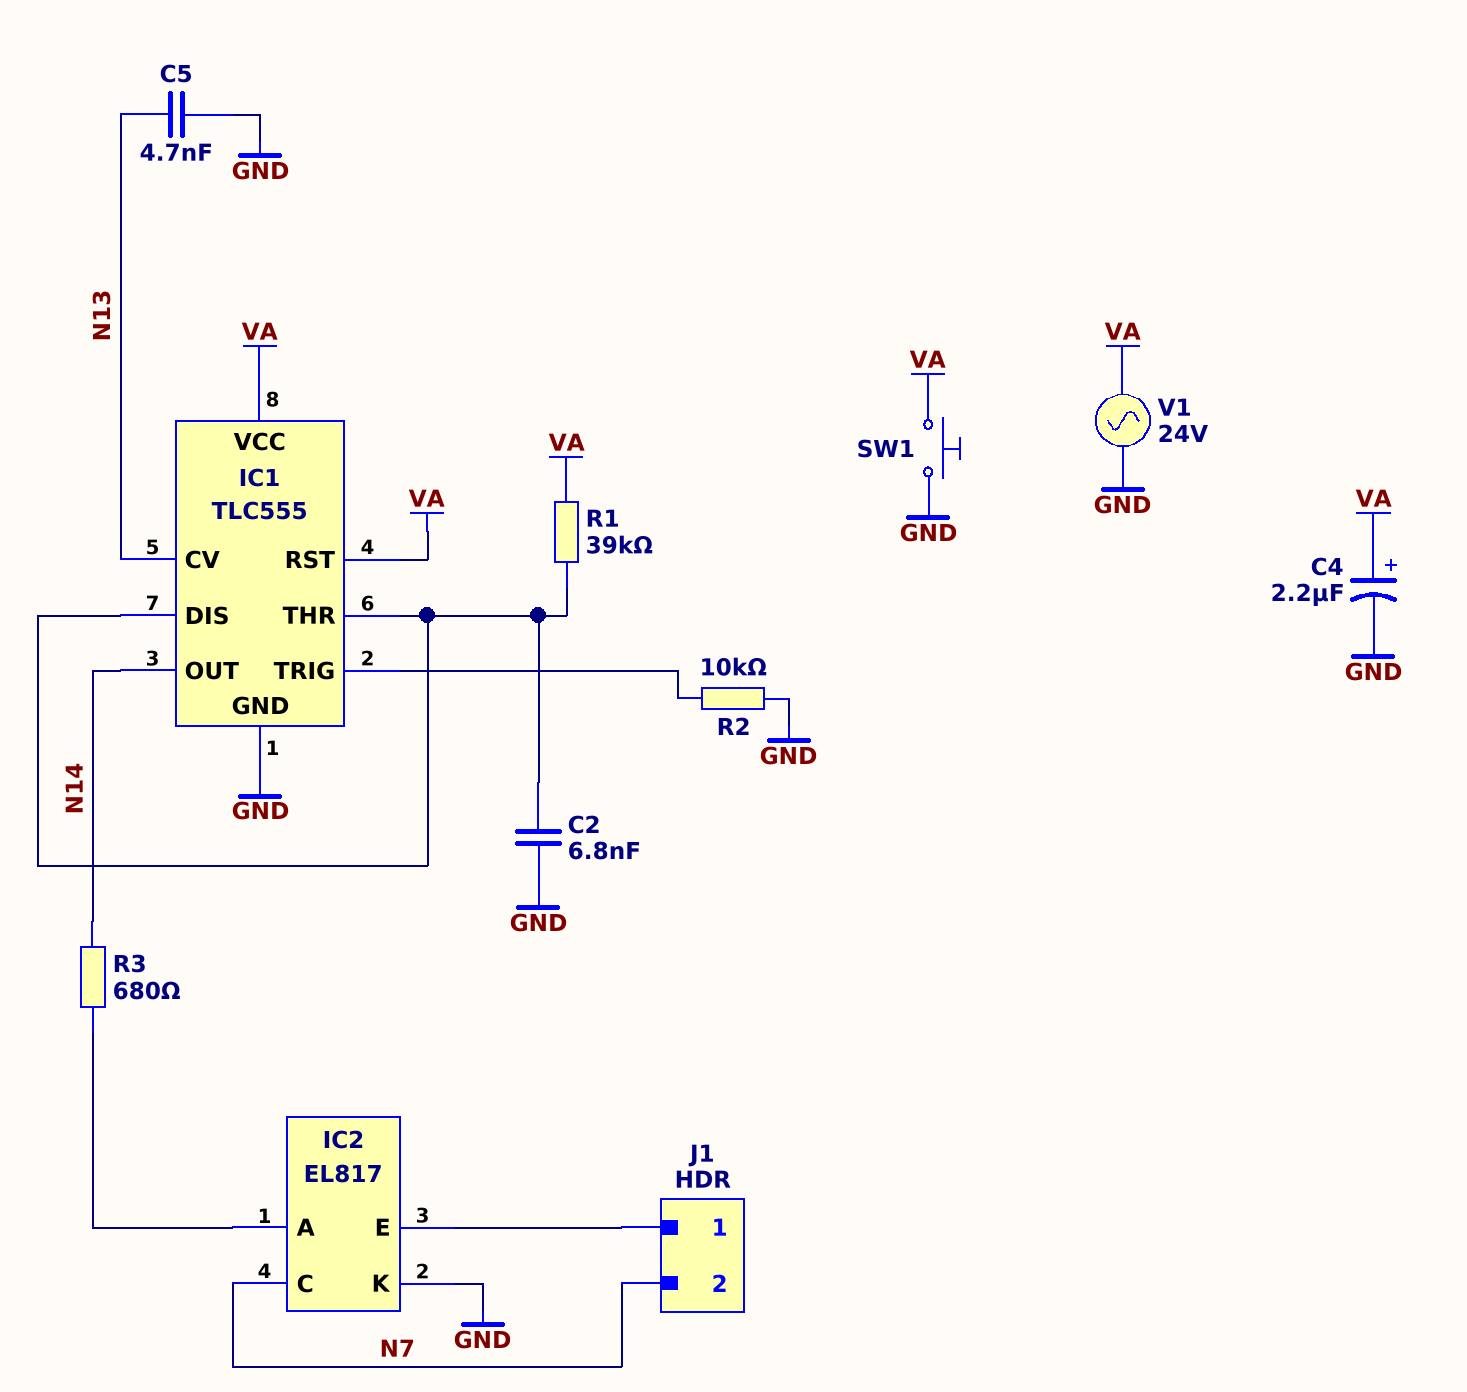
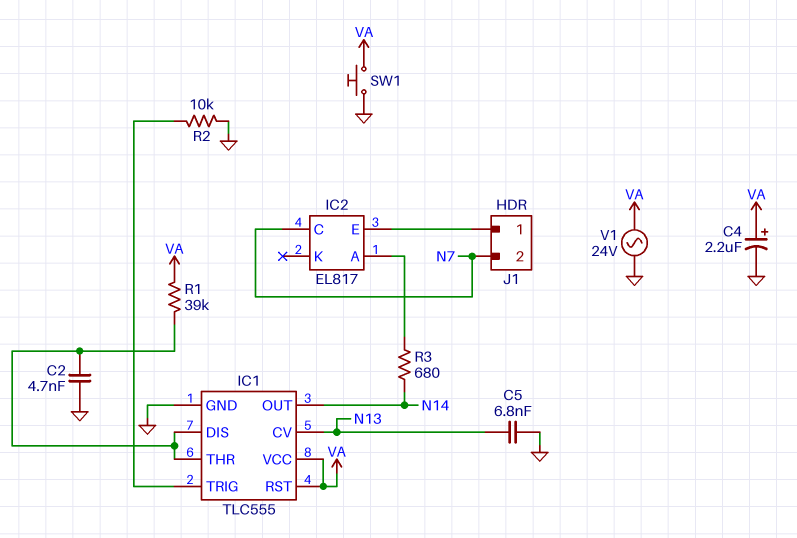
C2: 6.8nF (GND, IC1/DIS) -> 4.7nF (GND, IC1/DIS)
C5: 4.7nF (GND, N13) -> 6.8nF (GND, N13)
IC2 pin K: GND -> none

